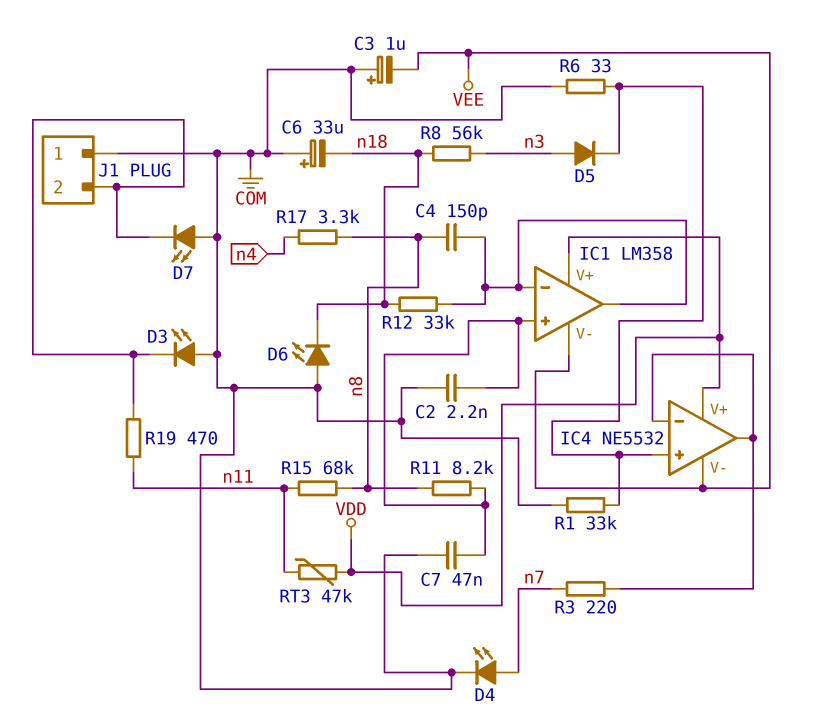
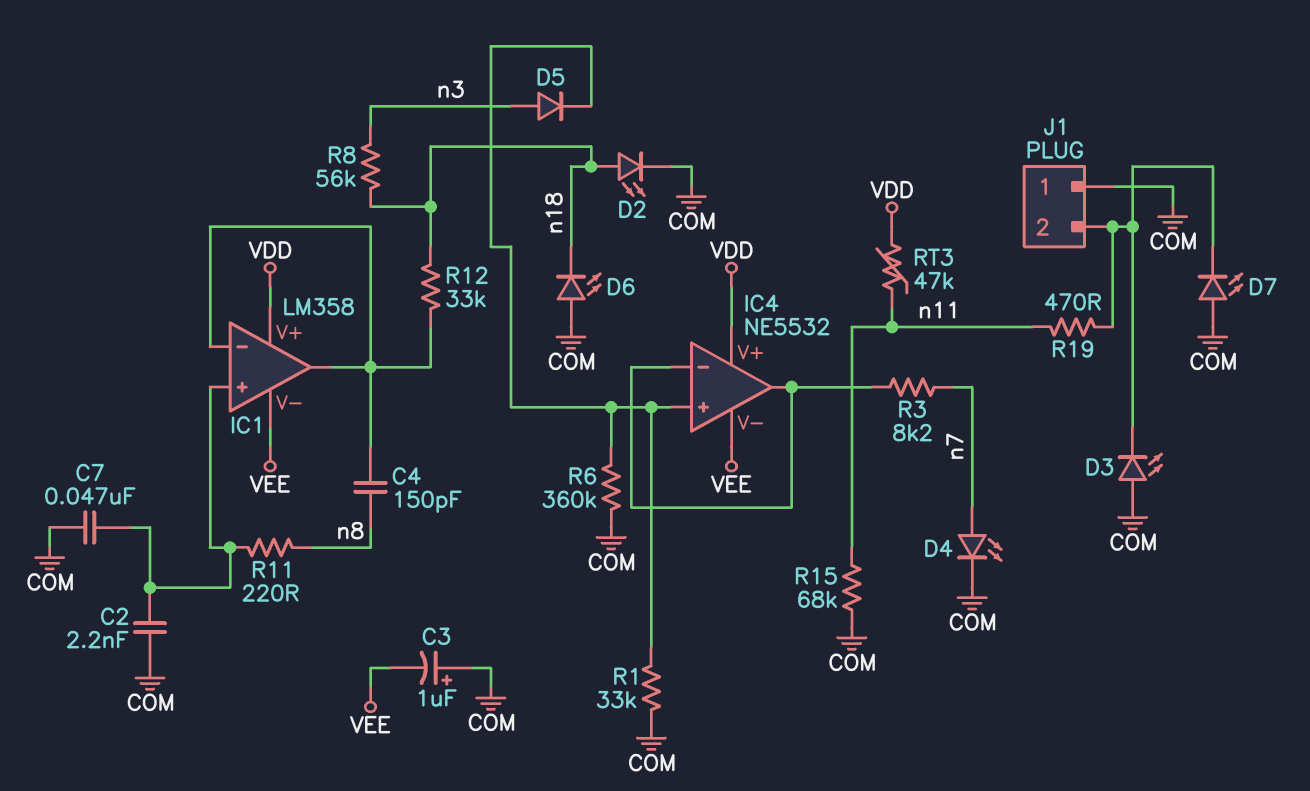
C6: 33uF (plus COM, minus n18) -> none
D2: none -> LED (A n18, K COM)
R3: 220 (IC4/in-, n7) -> 8.2k (IC4/in-, n7)
R6: 33 (COM, IC4/in+) -> 360k (COM, IC4/in+)
R11: 8.2k (IC1/in+, n8) -> 220 (IC1/in+, n8)
R15: 68k (n8, n11) -> 68k (COM, n11)
R17: 3.3k (n4, n8) -> none

